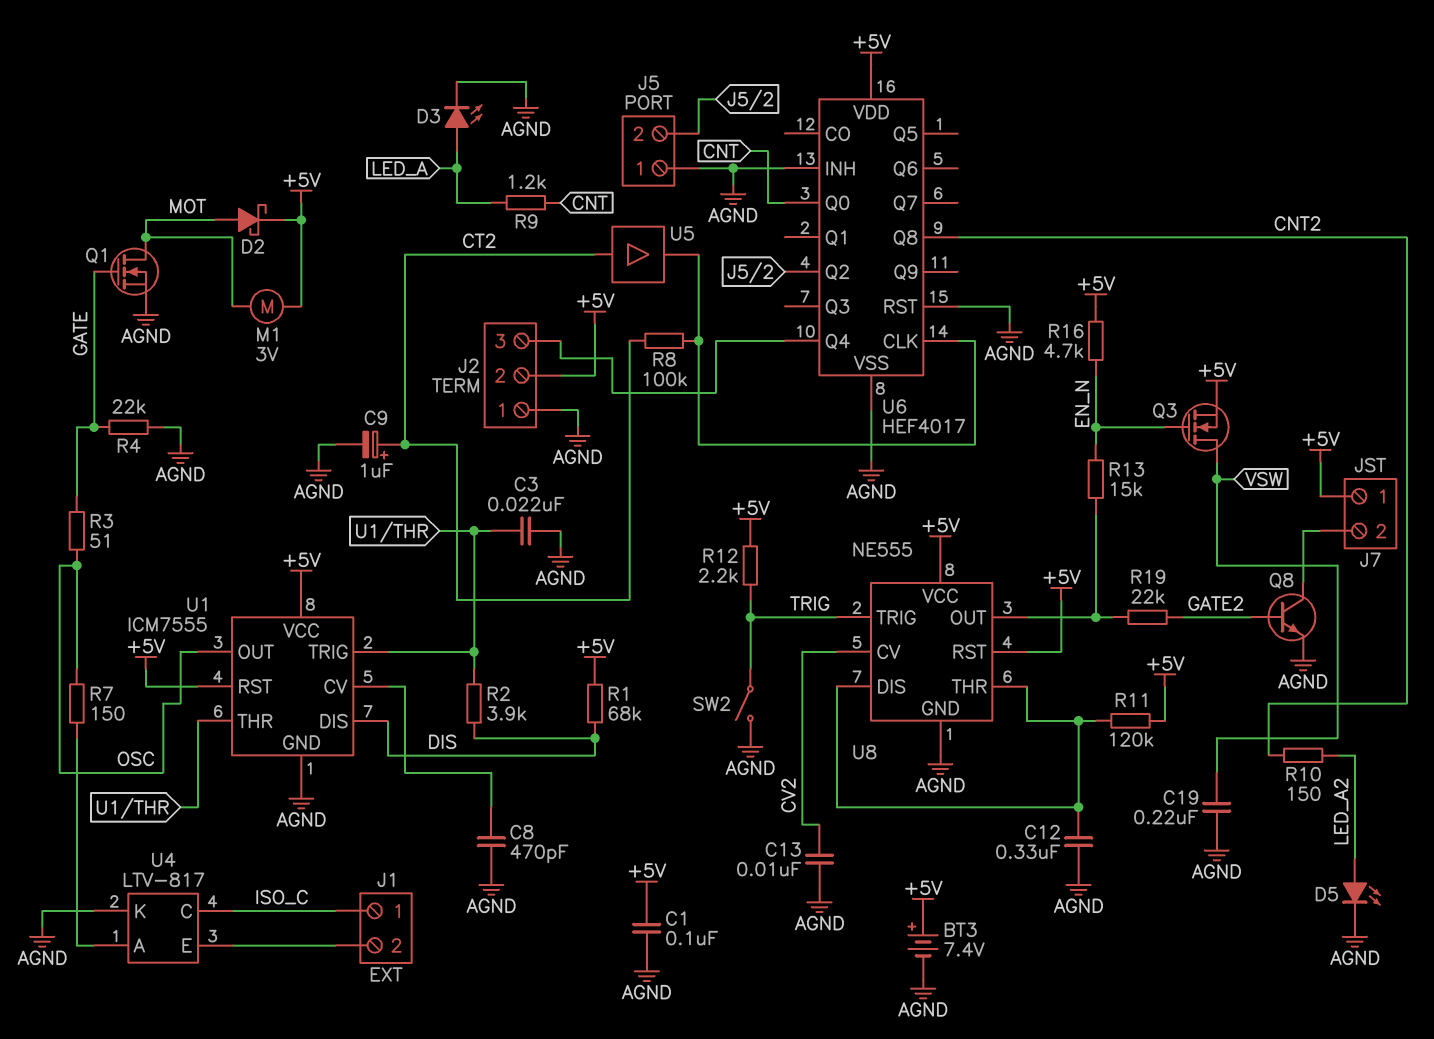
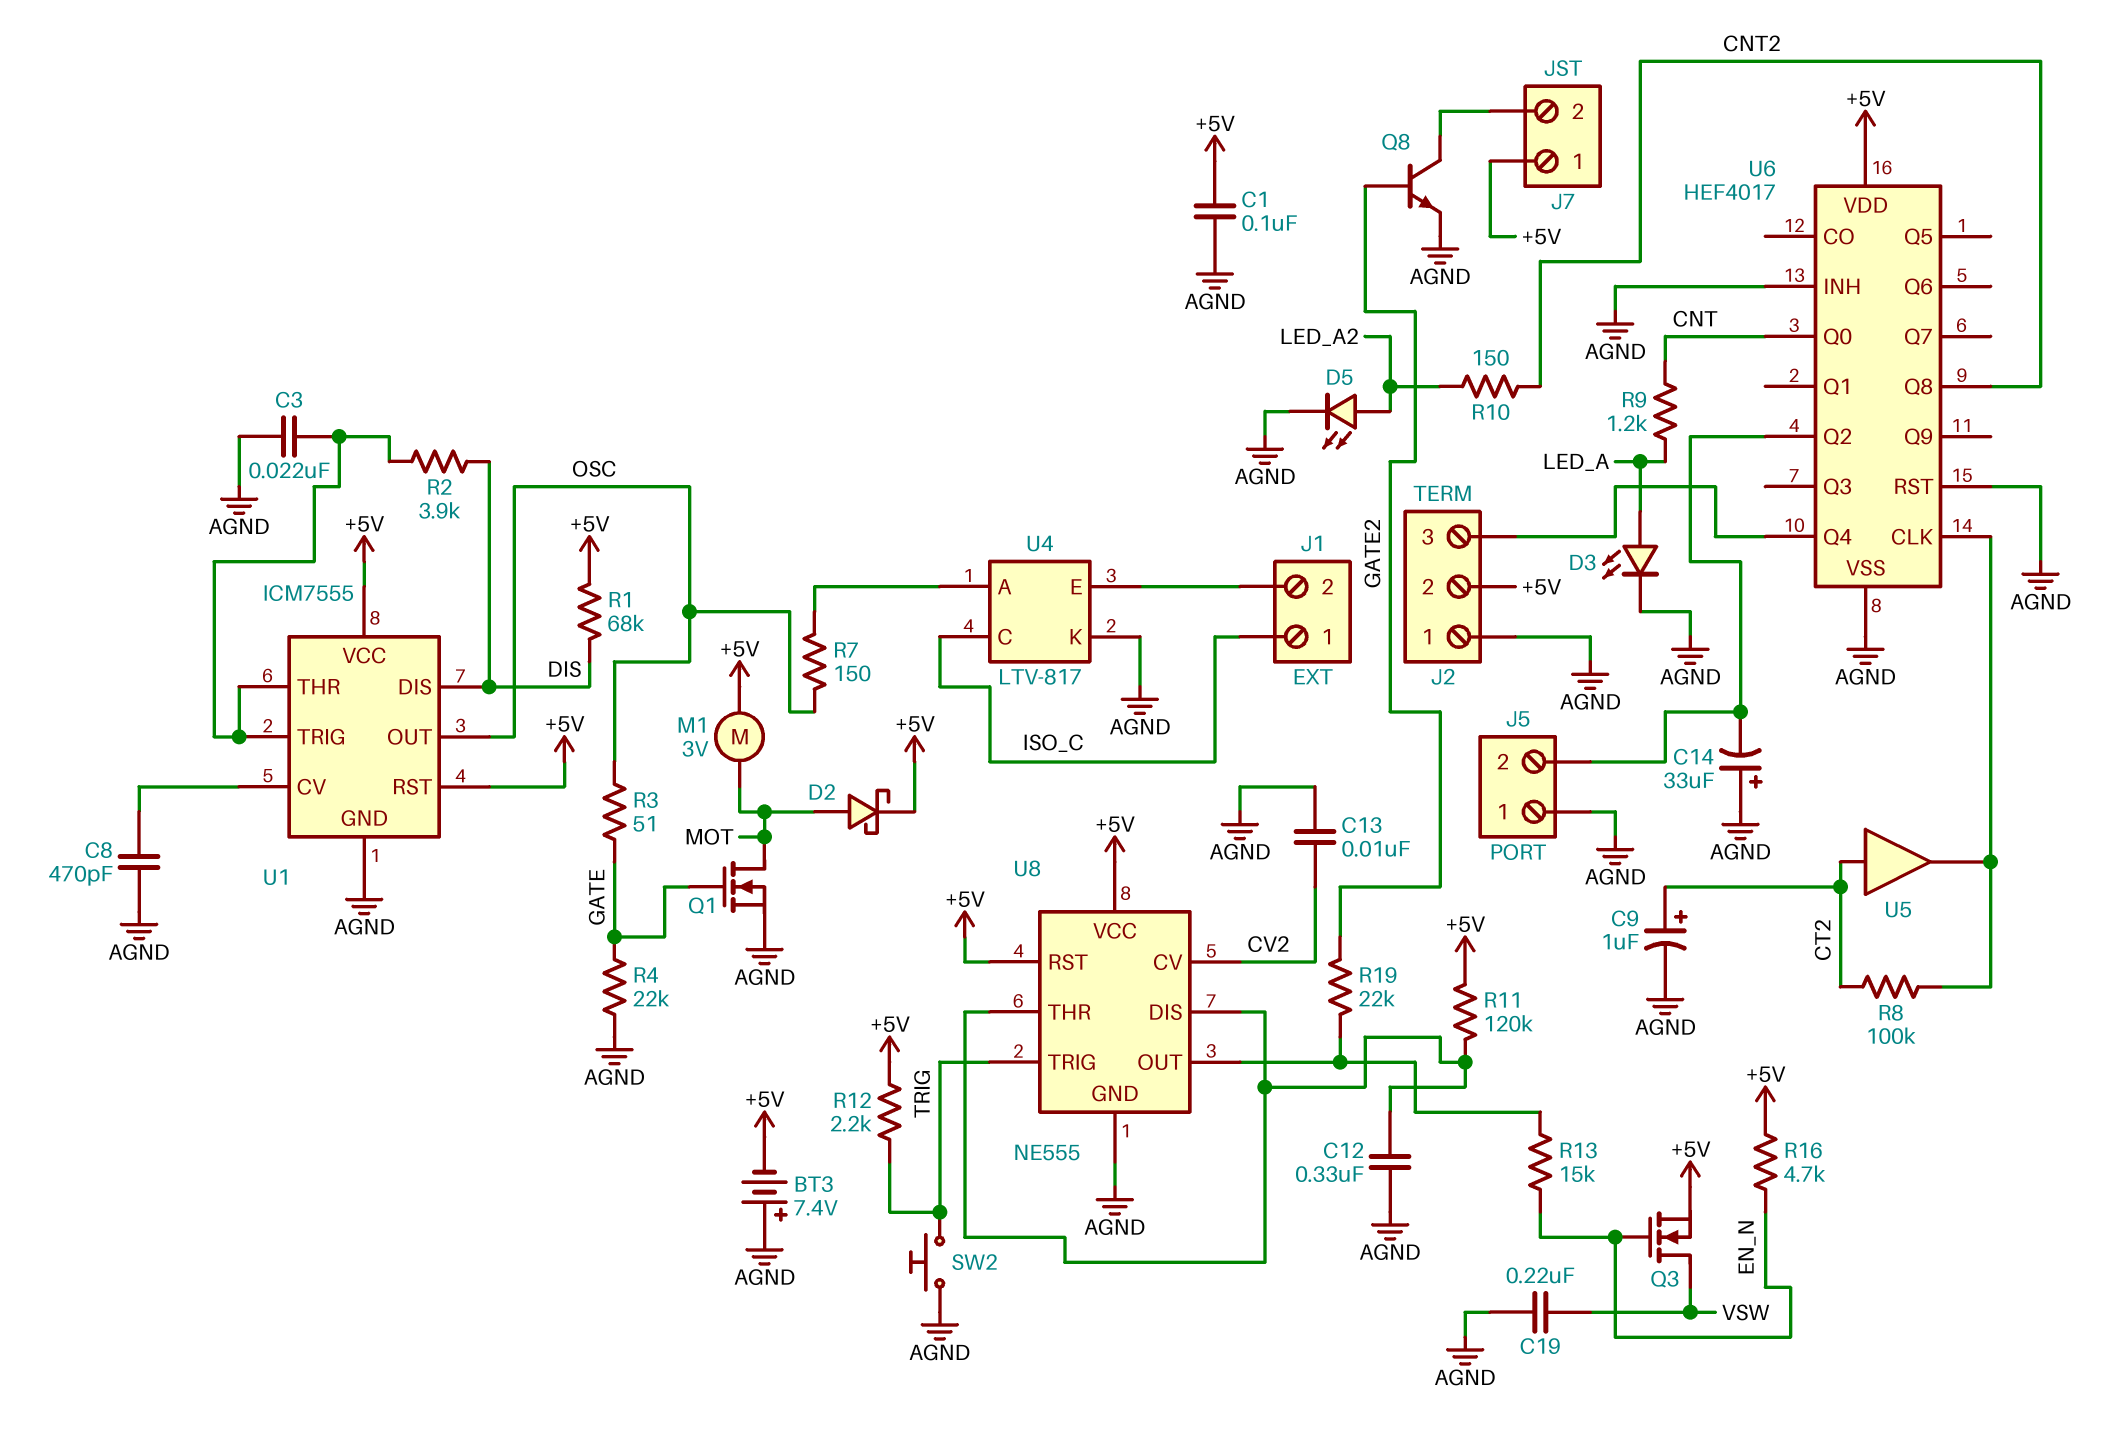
BT3: 7.4V (plus +5V, minus AGND) -> 7.4V (plus AGND, minus +5V)
C14: none -> 33uF (plus AGND, minus J5/2)
SW2: switch (AGND, TRIG) -> button (AGND, TRIG)

